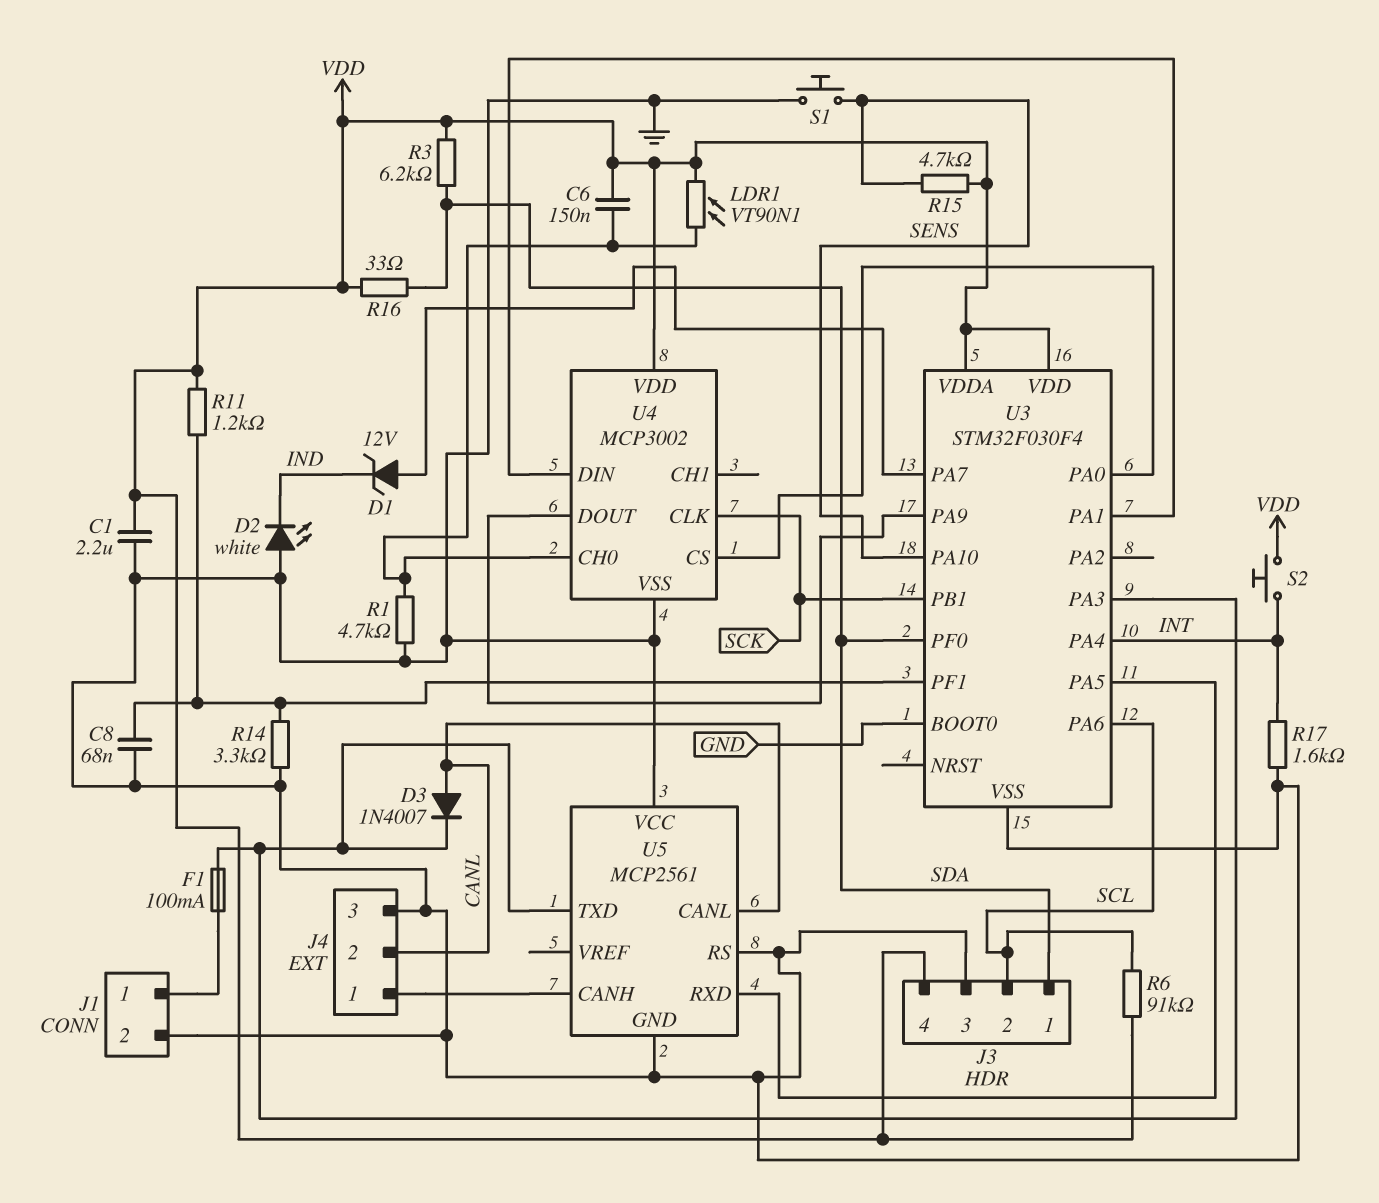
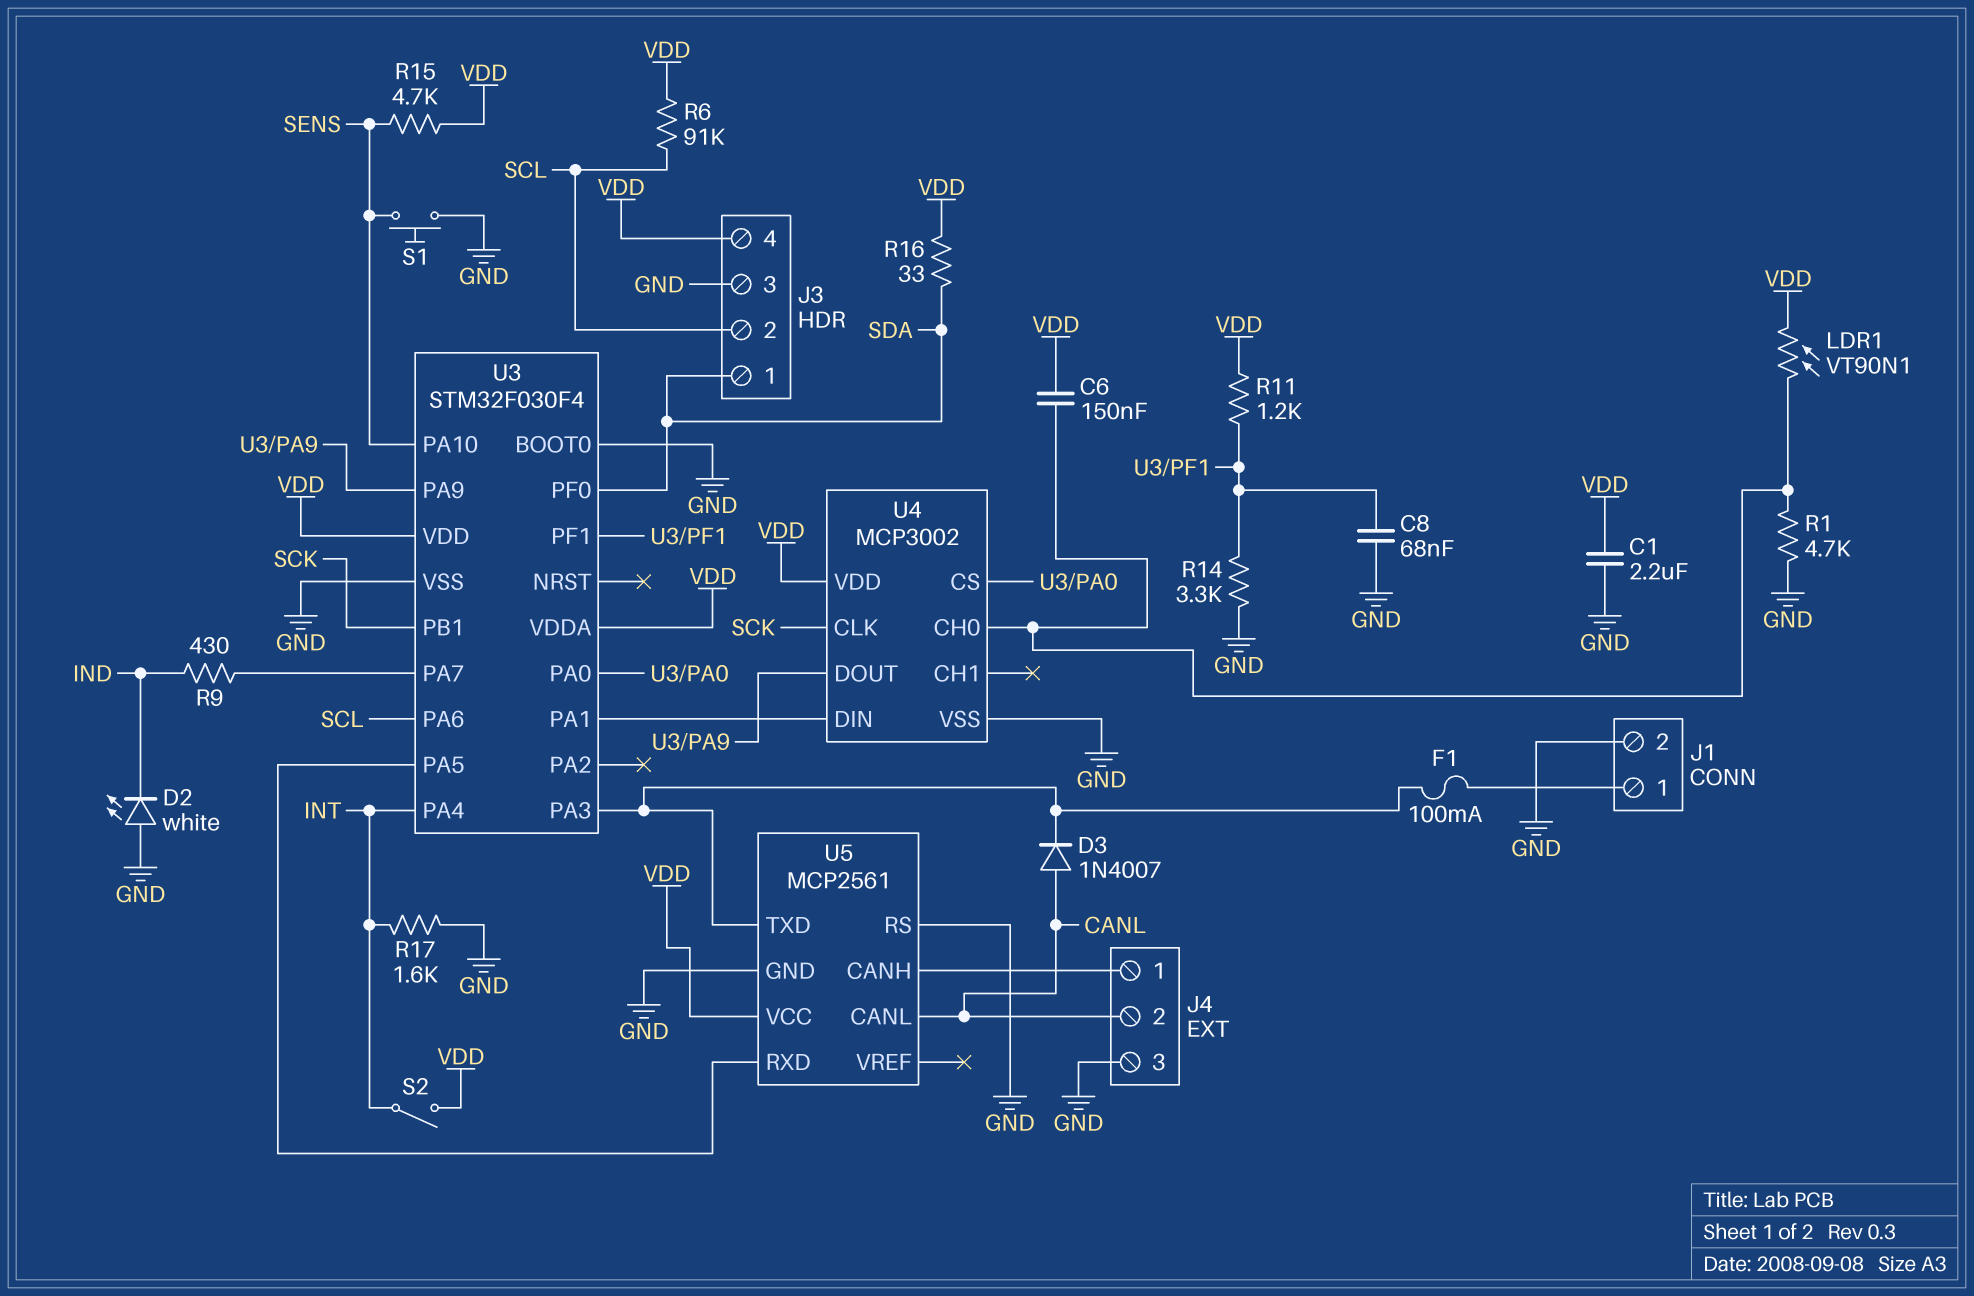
D1: zener 12V (A U3/PA7, K IND) -> none
R3: 6.2k (SDA, VDD) -> none
R9: none -> 430 (IND, U3/PA7)
S2: button (INT, VDD) -> switch (INT, VDD)
U5 pin VCC: GND -> VDD

